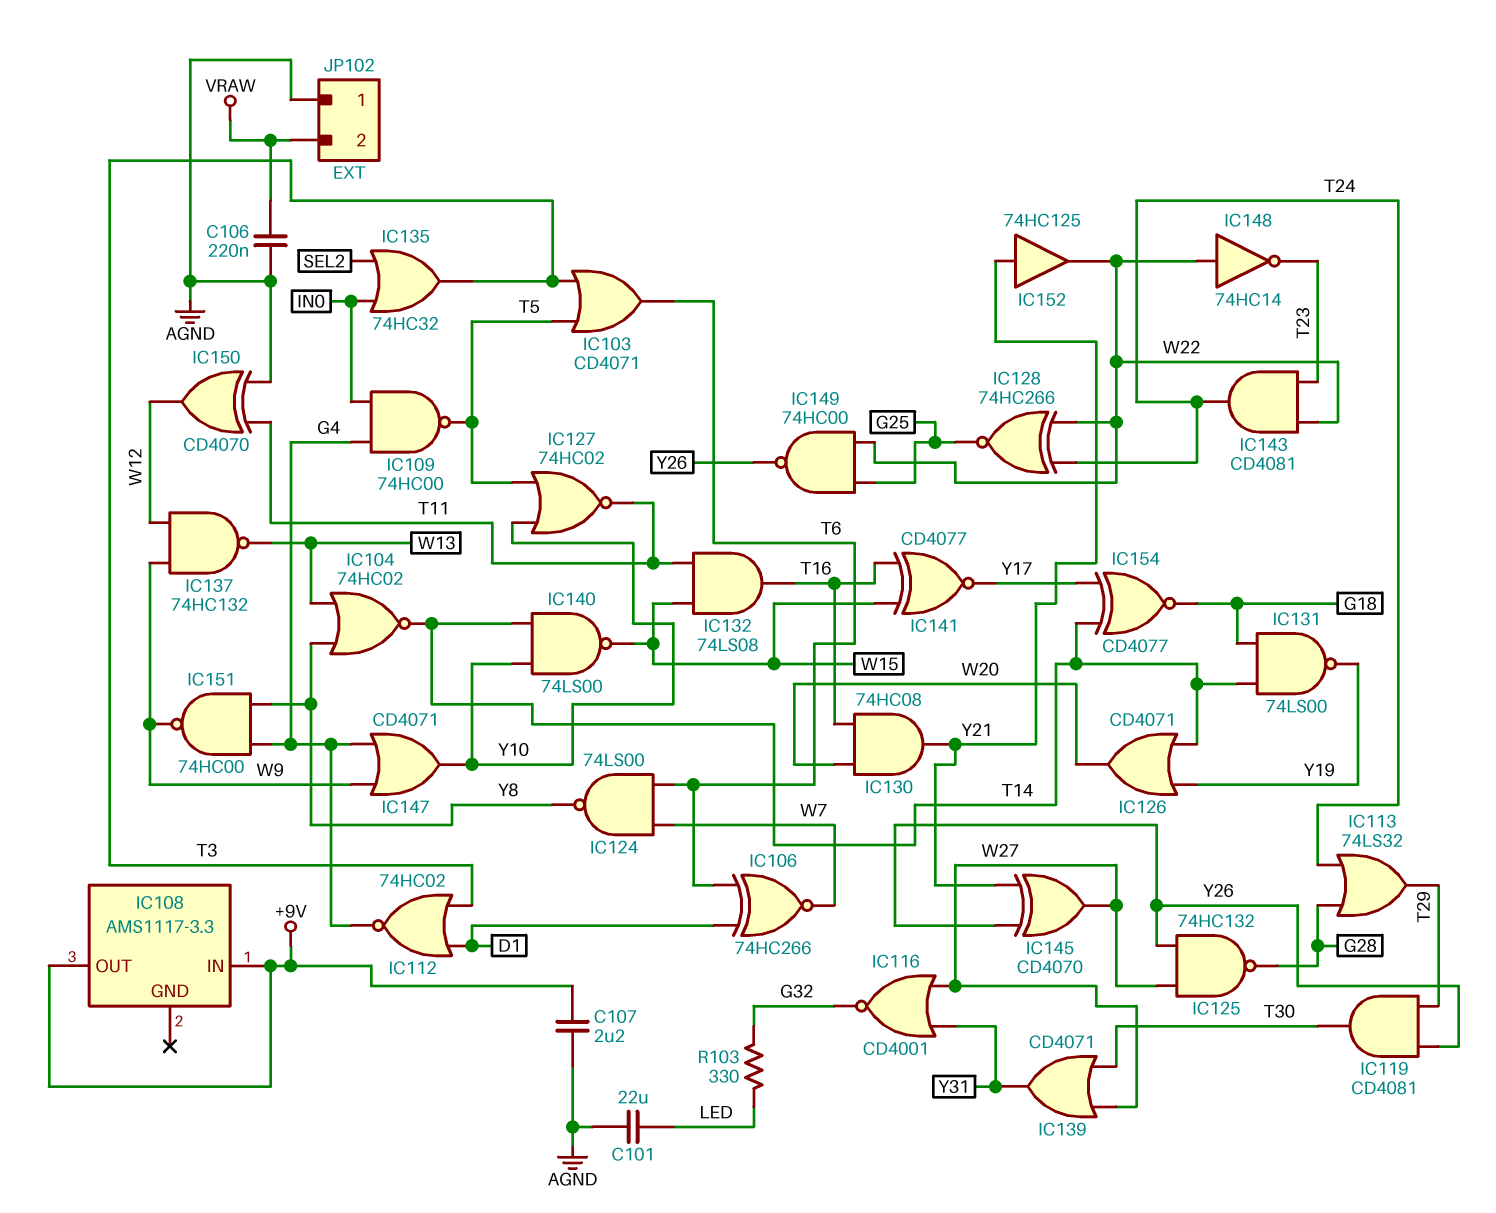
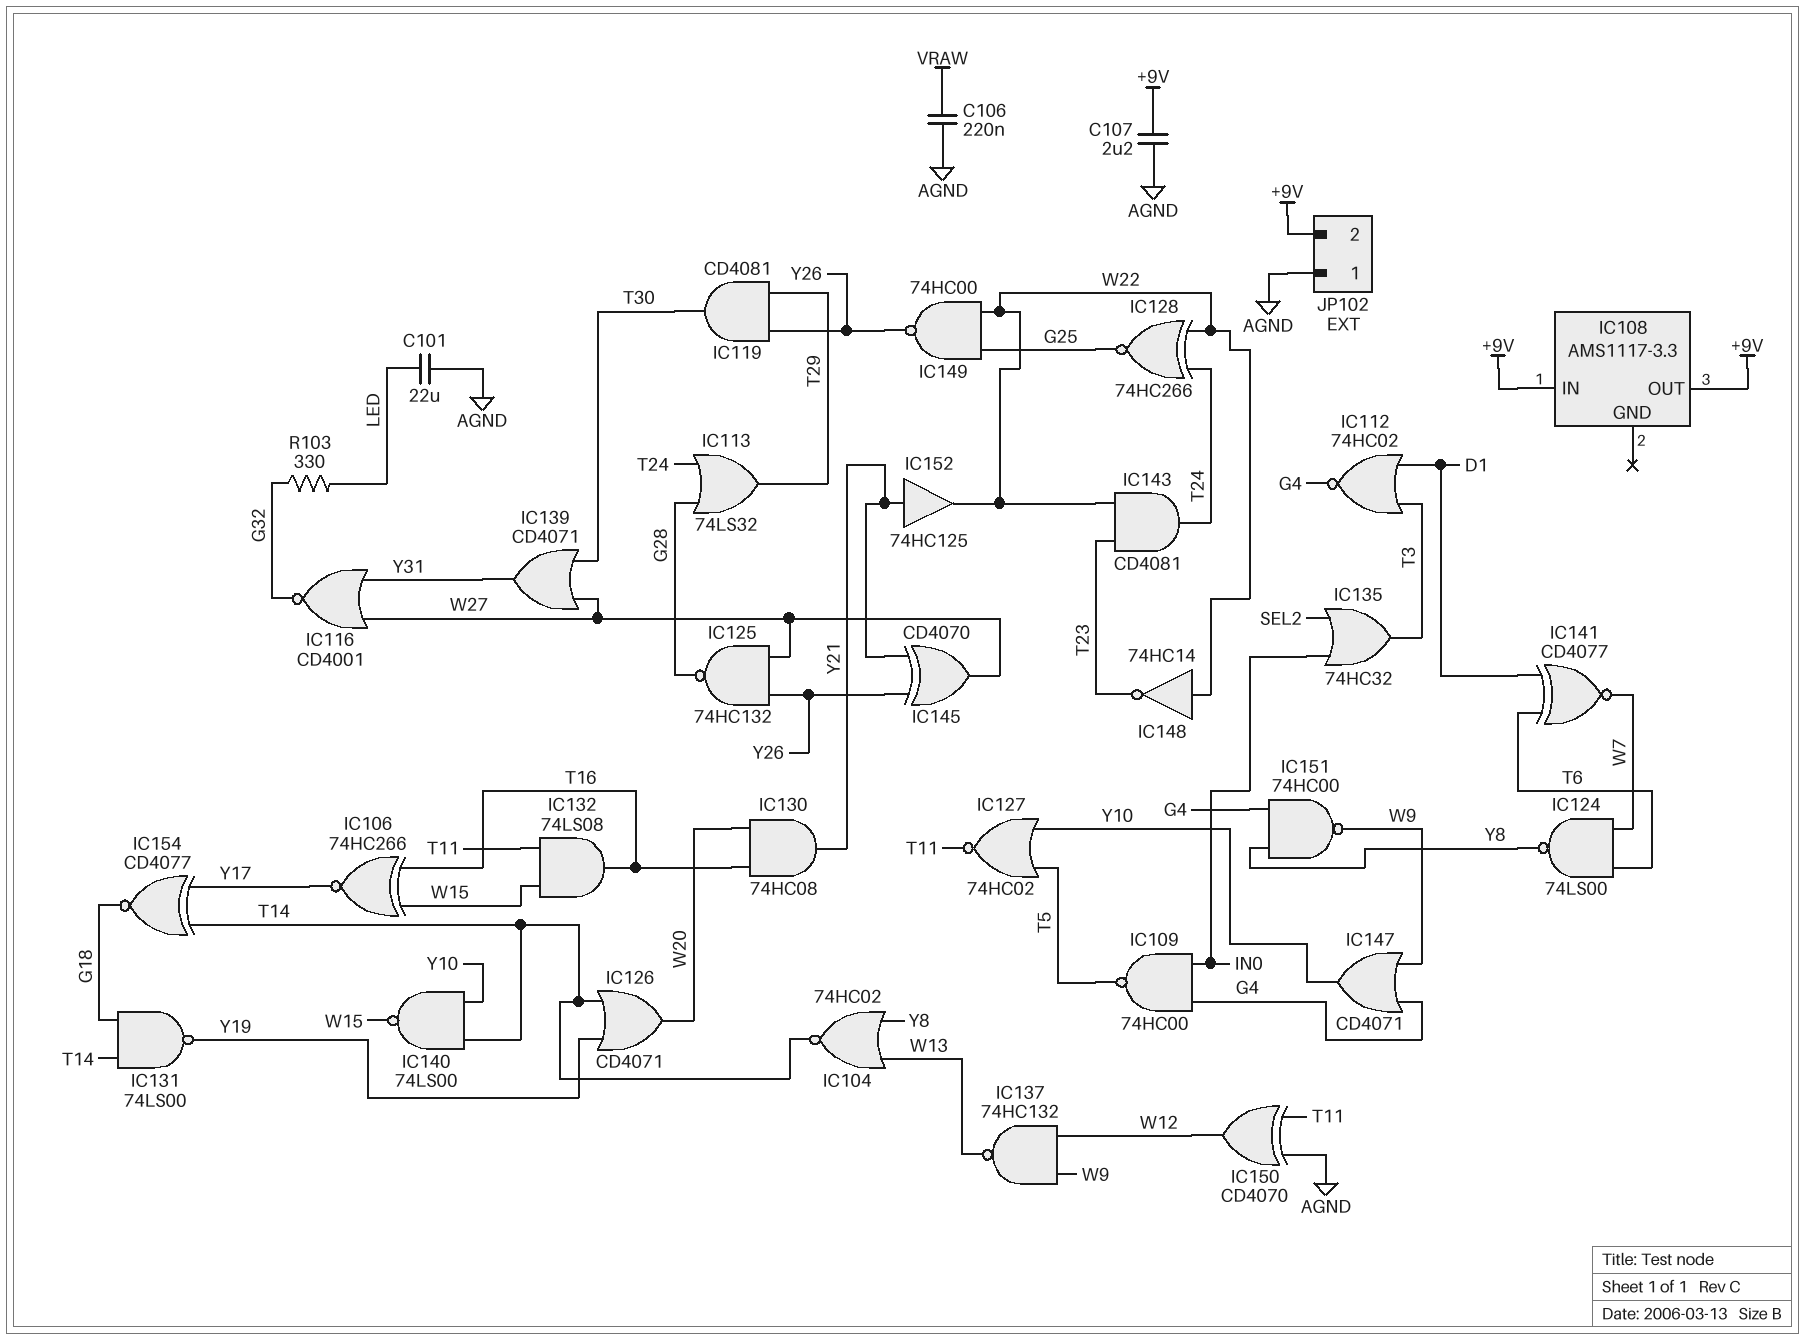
IC103: OR CD4071 (in T3, in T5, out T6) -> none
IC106: XNOR 74HC266 (in D1, in T6, out W7) -> XNOR 74HC266 (in T16, in W15, out Y17)
IC141: XNOR CD4077 (in T16, in W15, out Y17) -> XNOR CD4077 (in D1, in T6, out W7)
JP102 pin 2: VRAW -> +9V

